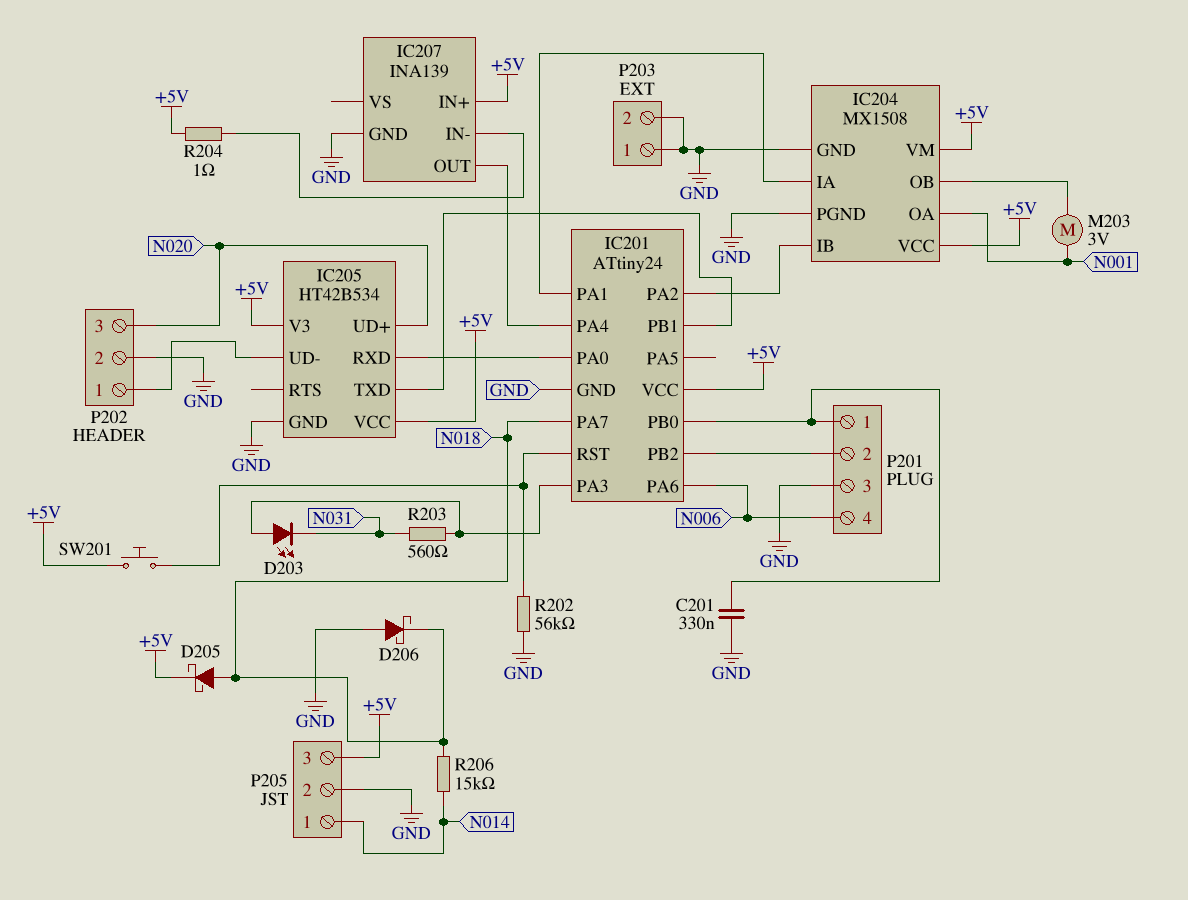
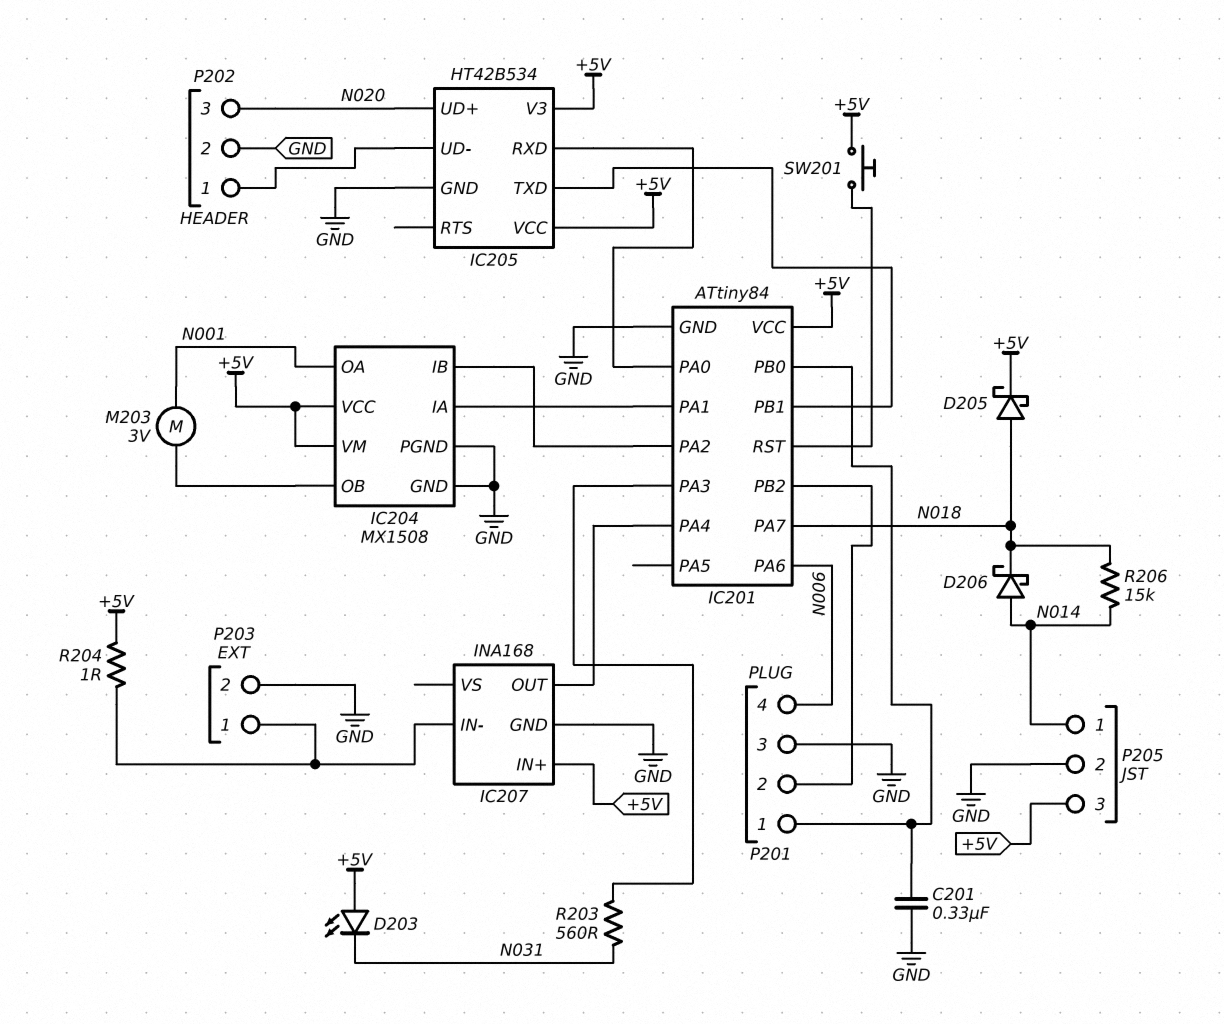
D203: LED (A IC201/PA3, K N031) -> LED (A +5V, K N031)
D206: schottky (A GND, K N018) -> schottky (A N014, K N018)
IC201: ATtiny24 -> ATtiny84
IC207: INA139 -> INA168
P203 pin 1: GND -> IC207/IN-
R202: 56k (GND, IC201/RST) -> none

